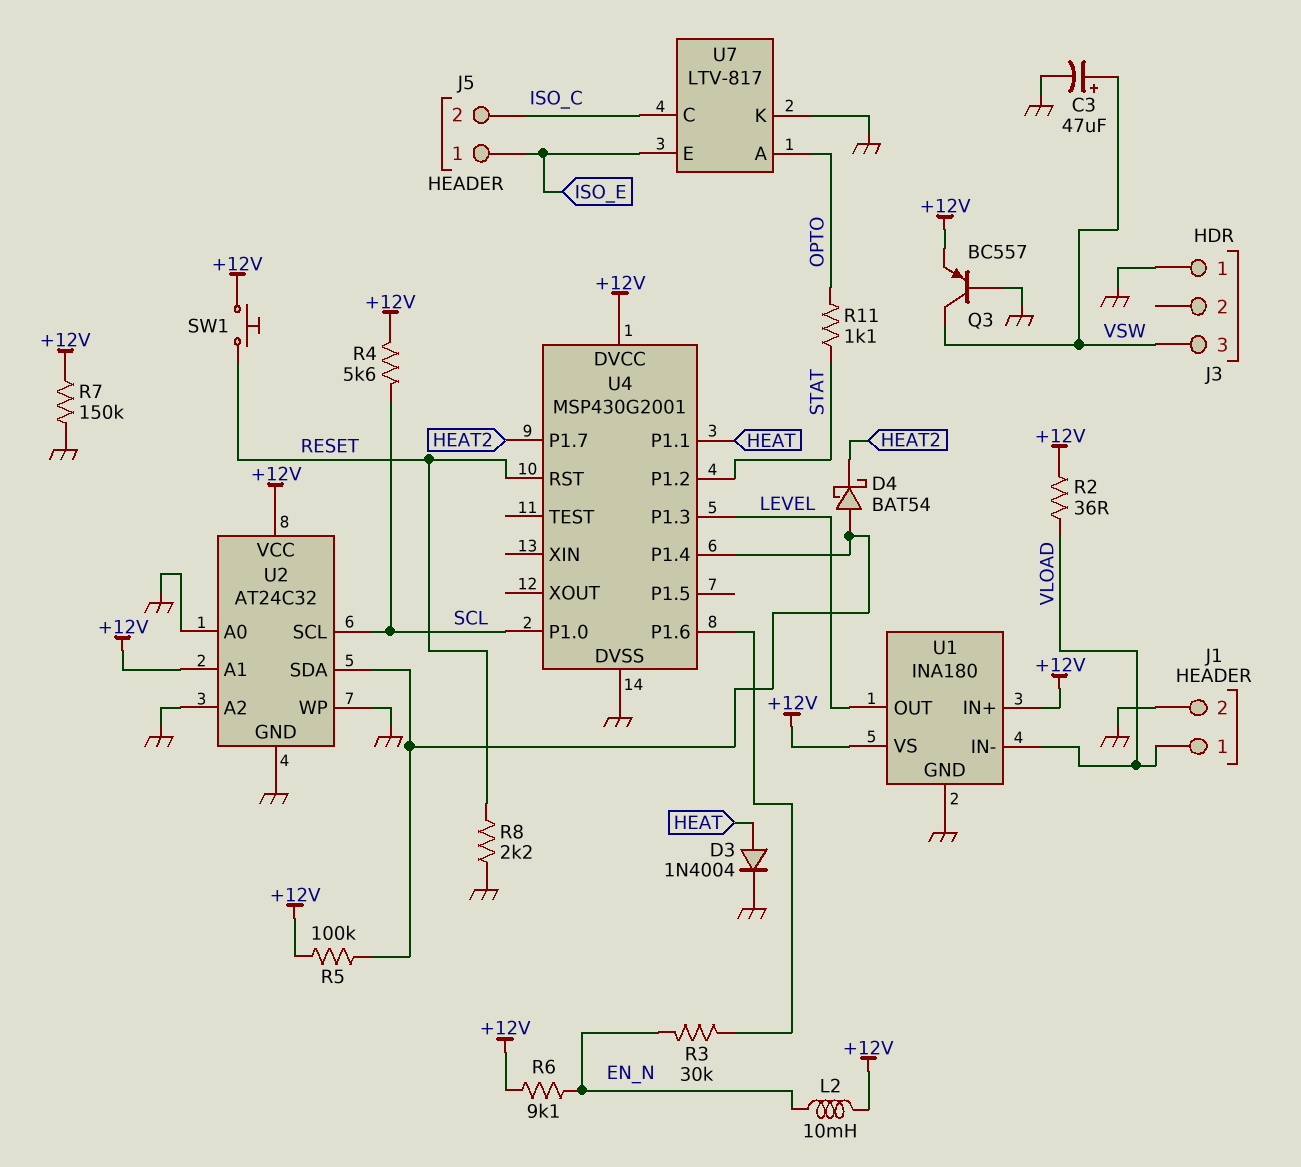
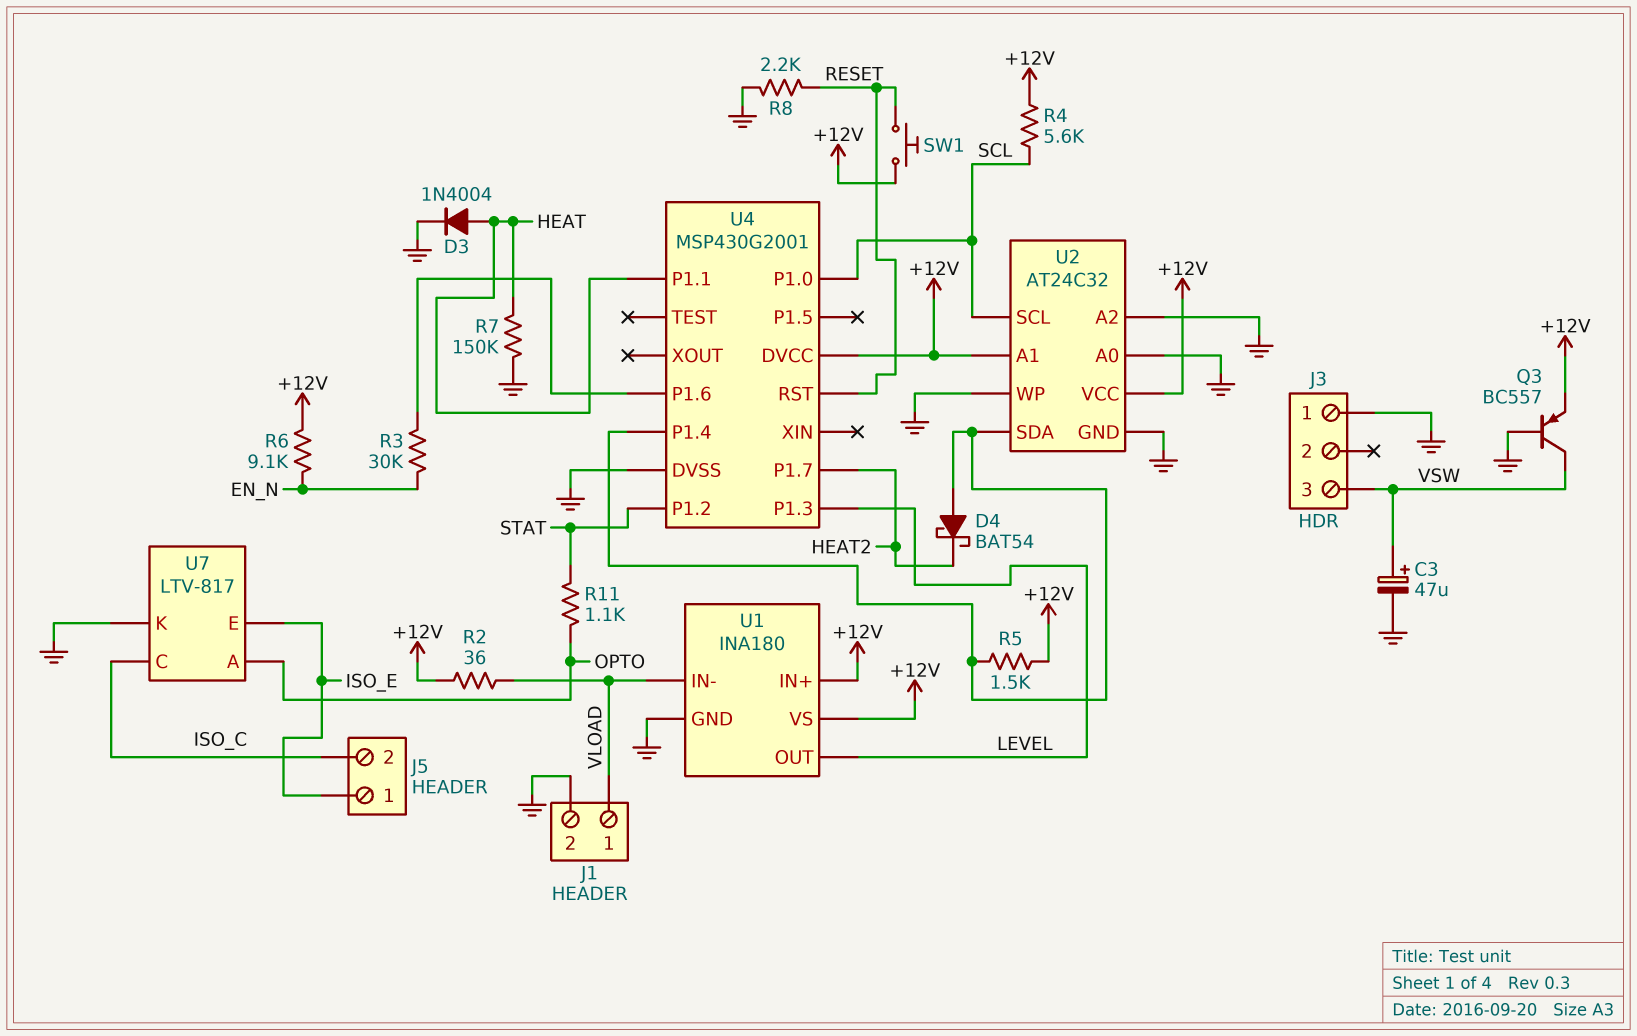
L2: 10mH (+12V, EN_N) -> none
R5: 100k (+12V, U2/SDA) -> 1.5k (+12V, U2/SDA)
R7: 150k (+12V, GND) -> 150k (GND, HEAT)

